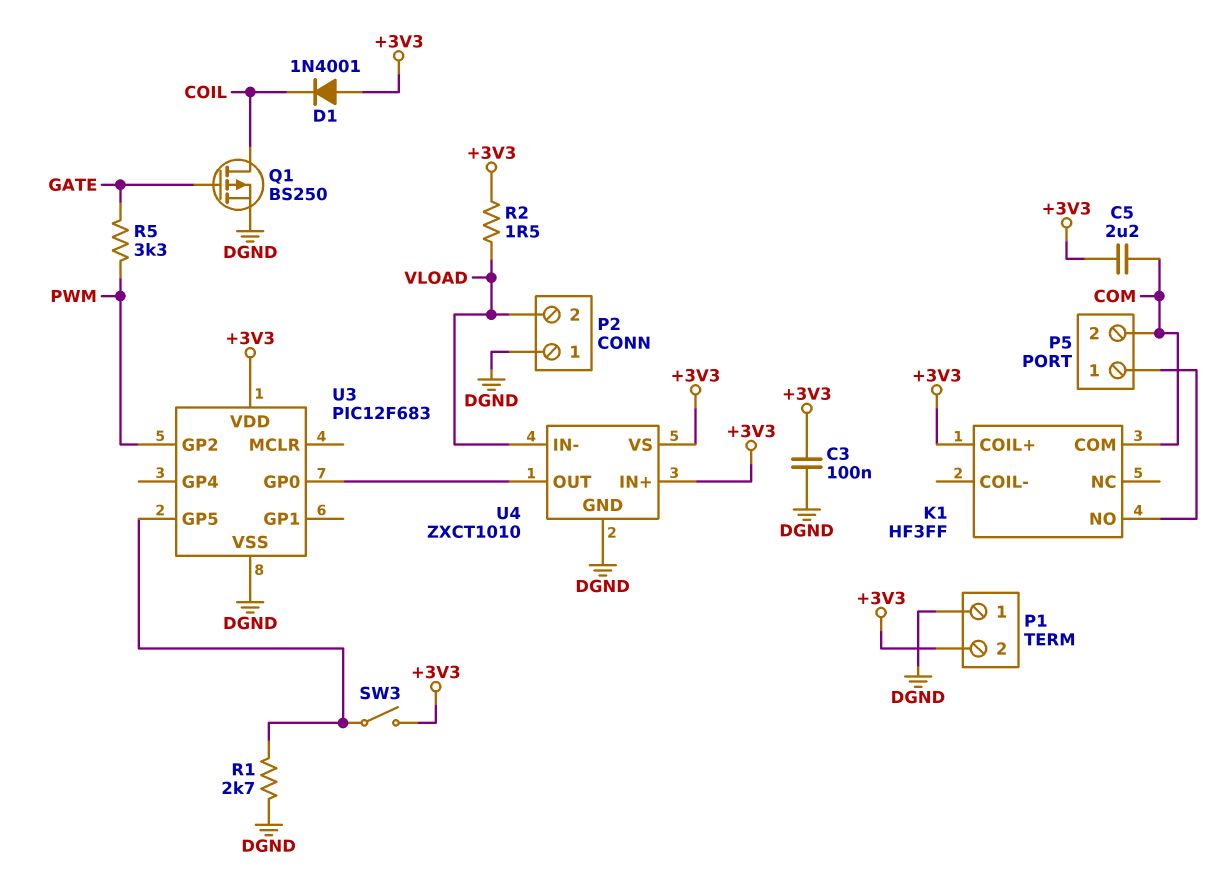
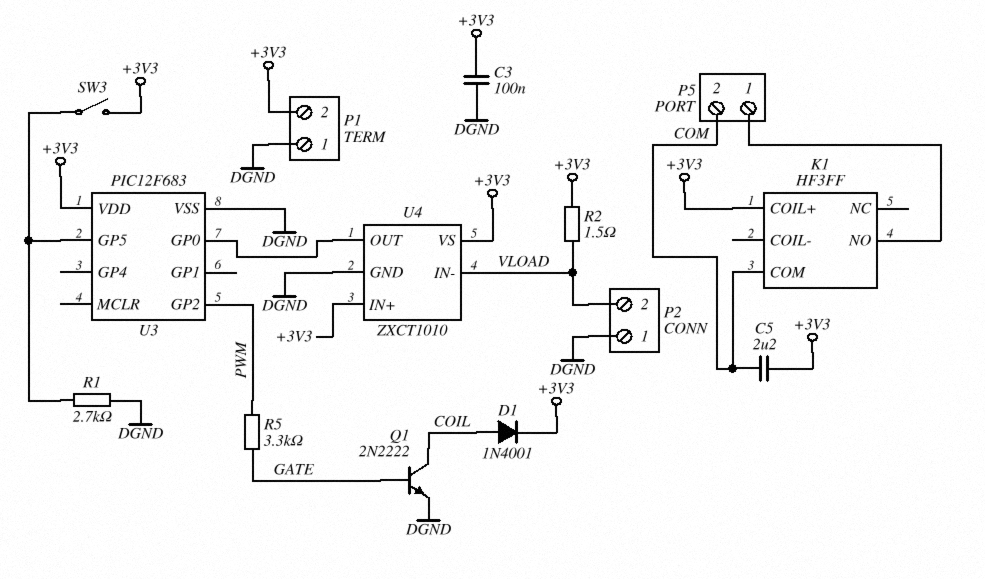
D1: diode 1N4001 (A +3V3, K COIL) -> diode 1N4001 (A COIL, K +3V3)
Q1: PMOS BS250 (G GATE, D COIL, S DGND) -> NPN 2N2222 (B GATE, C COIL, E DGND)

